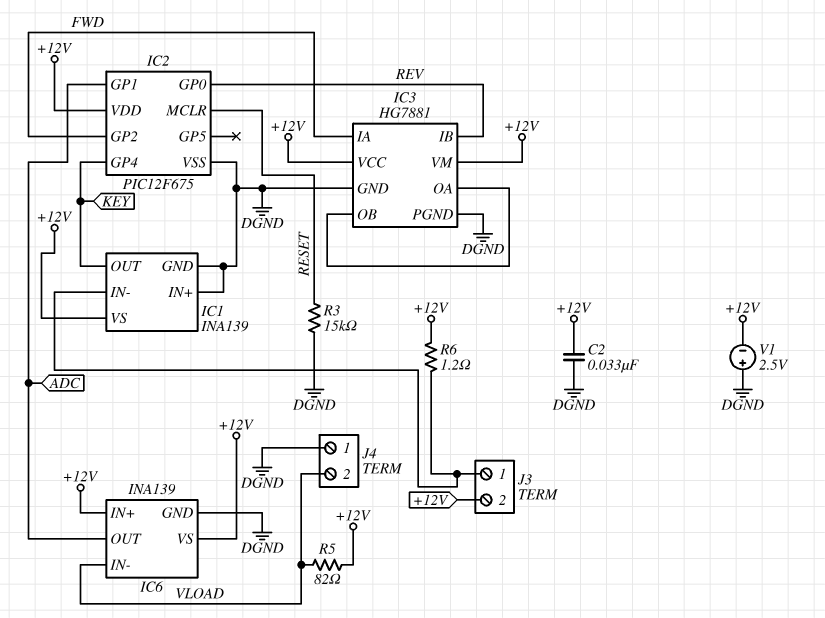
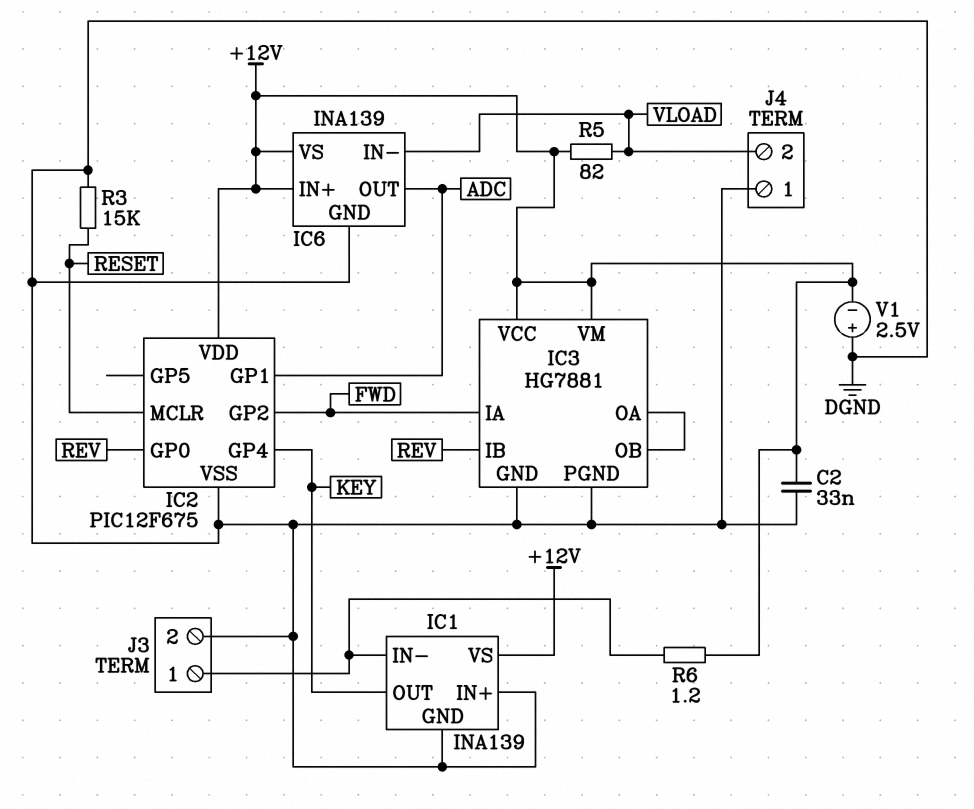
J3 pin 2: +12V -> DGND

